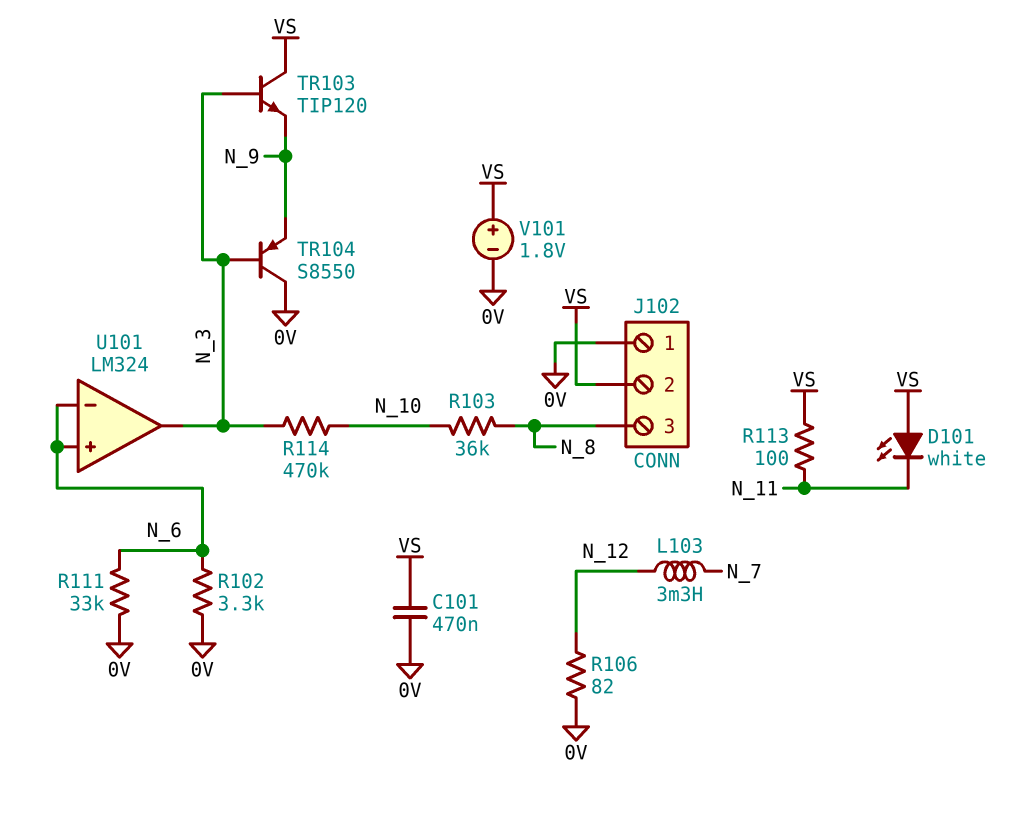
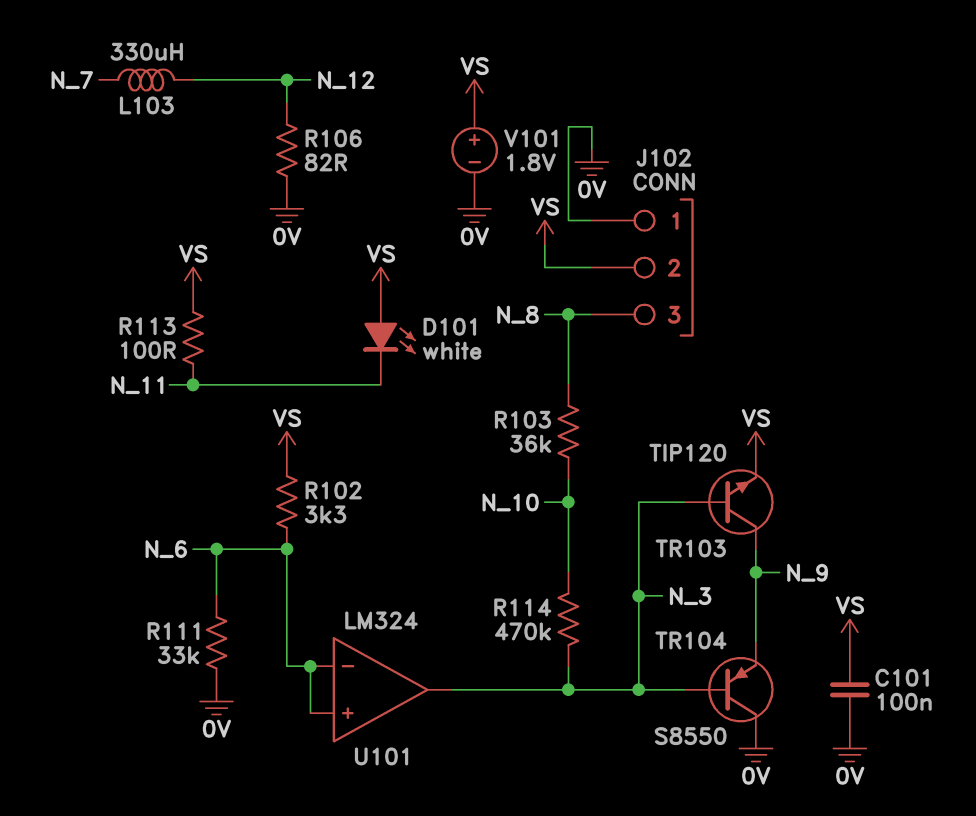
C101: 470nF (0V, VS) -> 100nF (0V, VS)
L103: 3.3mH (N_7, N_12) -> 330uH (N_7, N_12)
R102: 3.3k (0V, N_6) -> 3.3k (N_6, VS)
TR103: NPN TIP120 (B N_3, C VS, E N_9) -> NPN TIP120 (B N_3, C N_9, E VS)

